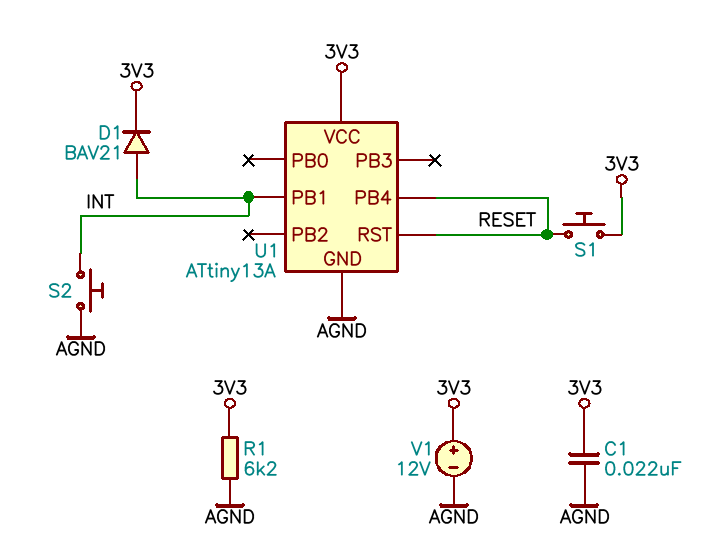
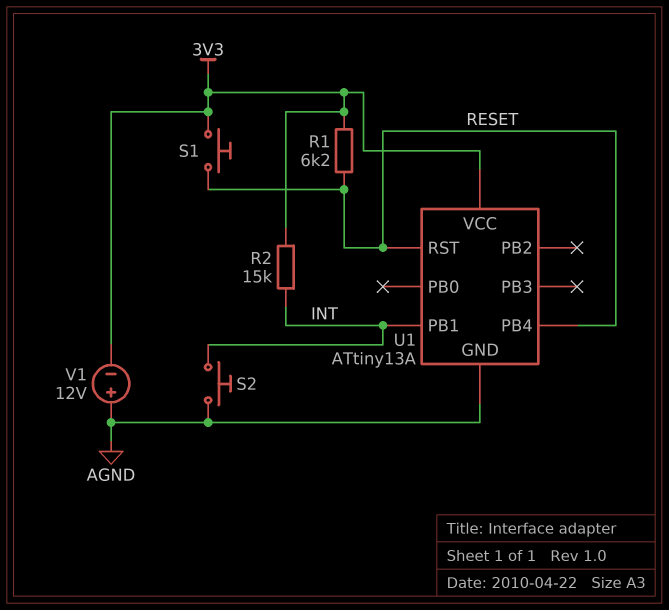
C1: 22nF (3V3, AGND) -> none
D1: diode BAV21 (A INT, K 3V3) -> none
R1: 6.2k (3V3, AGND) -> 6.2k (3V3, RESET)
R2: none -> 15k (3V3, INT)
V1: 12V (plus 3V3, minus AGND) -> 12V (plus AGND, minus 3V3)

